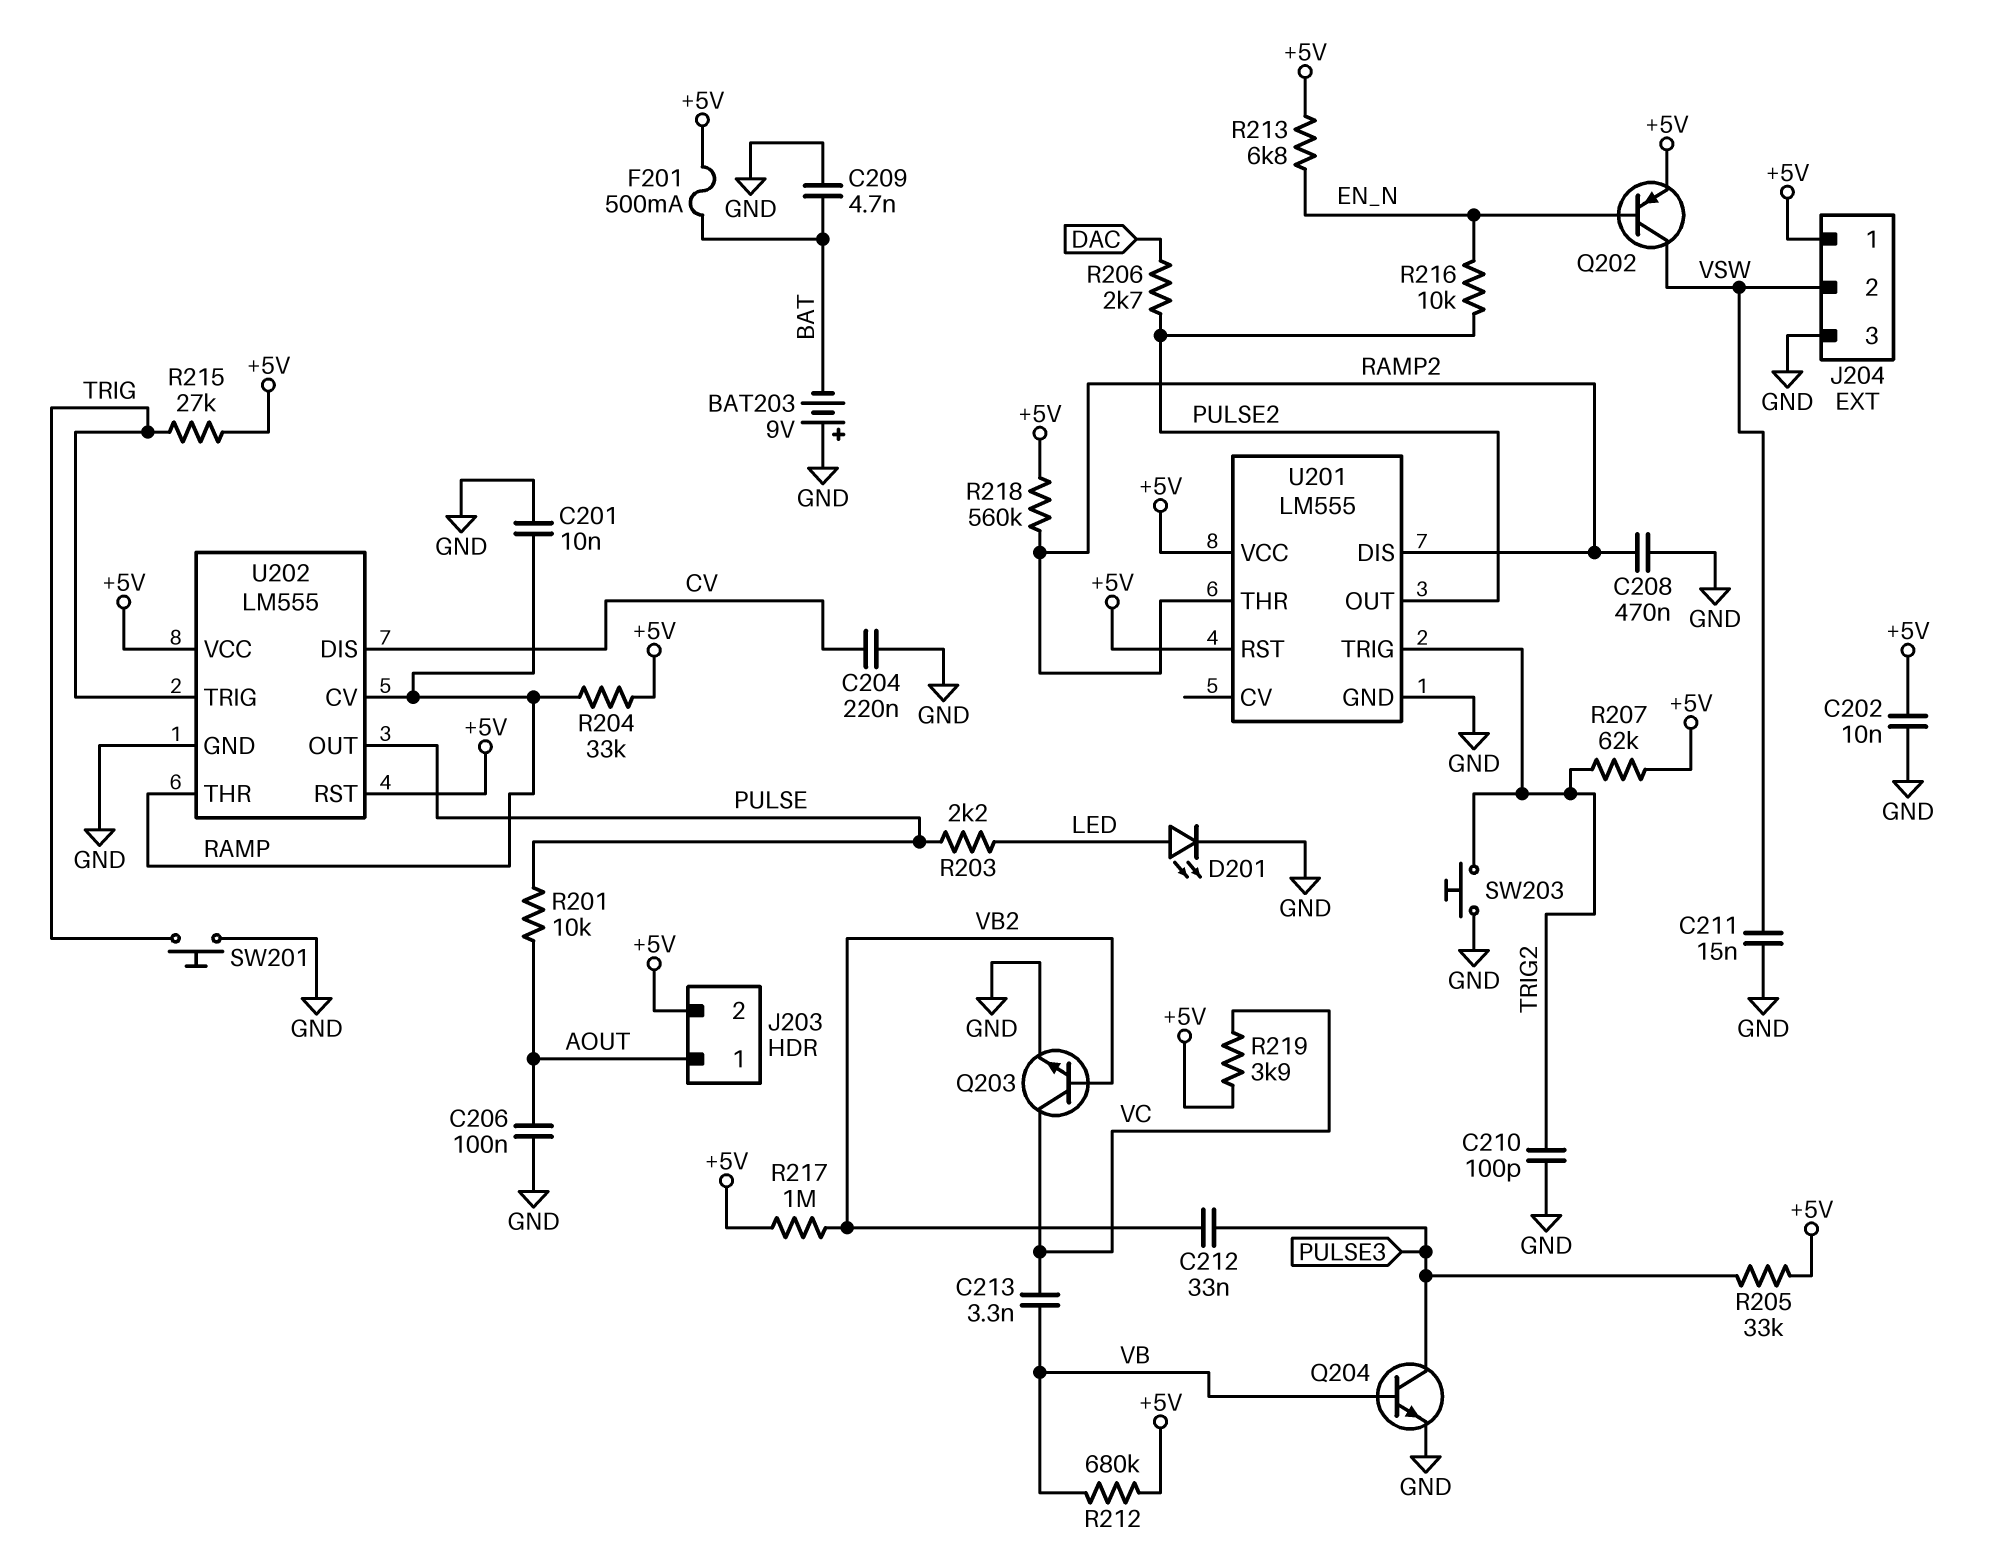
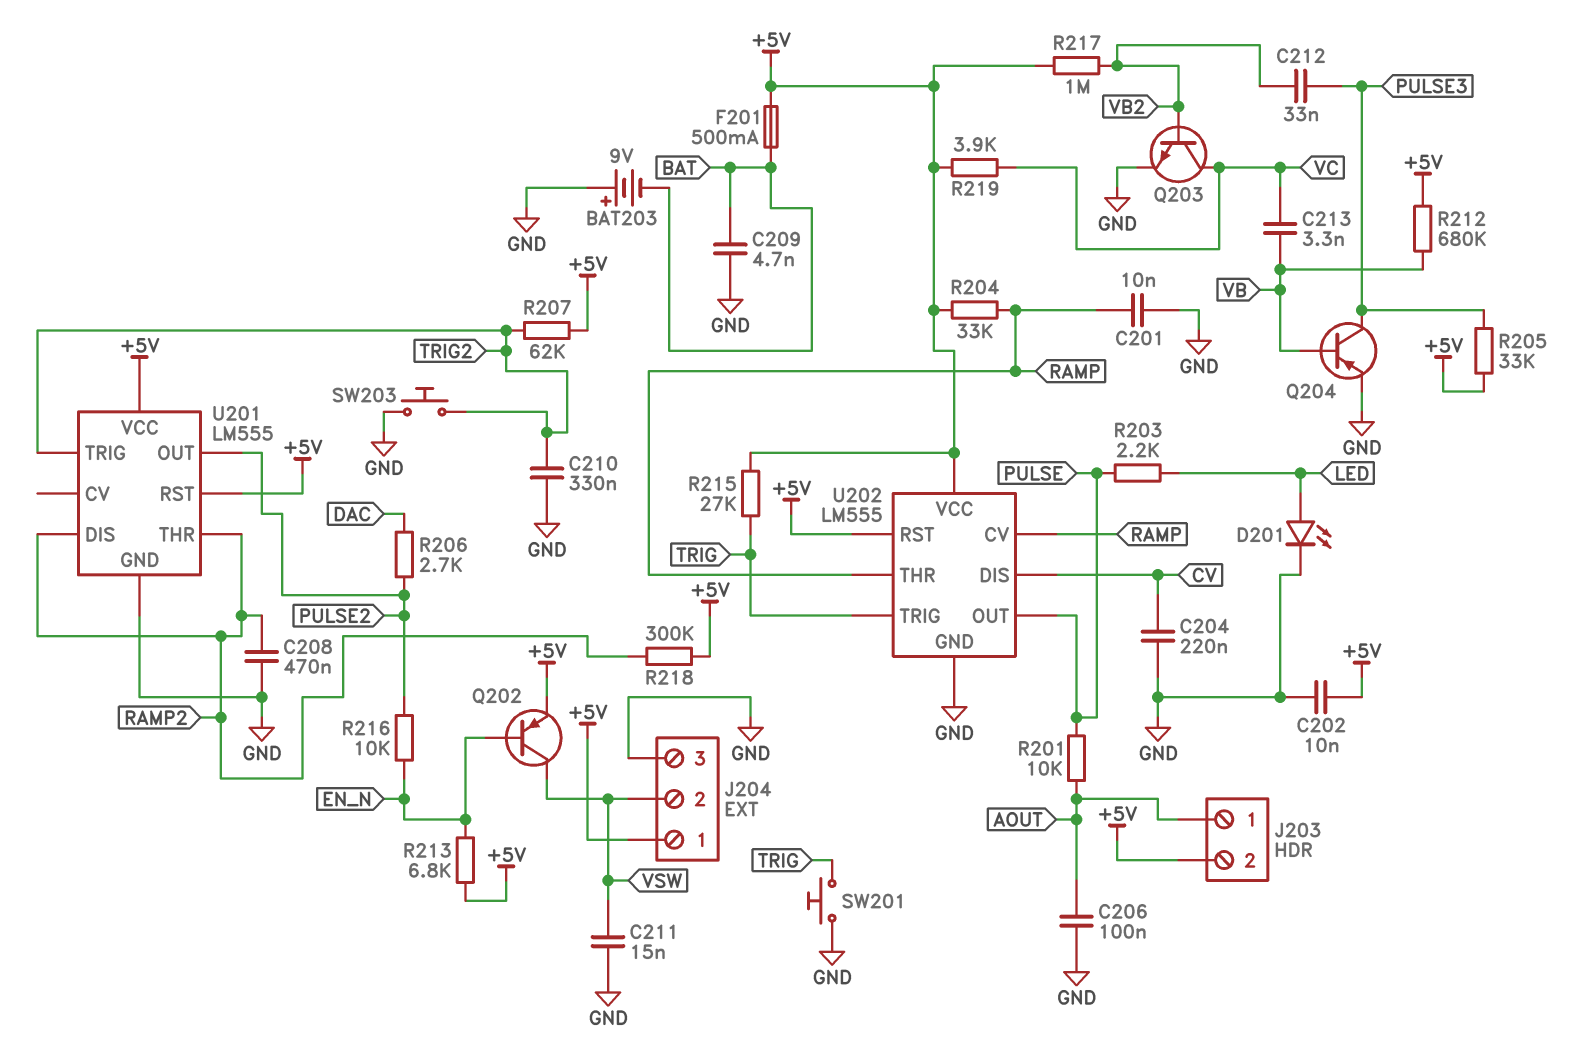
C210: 100pF (GND, TRIG2) -> 330nF (GND, TRIG2)
Q204: NPN (B VB, C PULSE3, E GND) -> PNP (B VB, C PULSE3, E GND)
R218: 560k (+5V, RAMP2) -> 300k (+5V, RAMP2)

